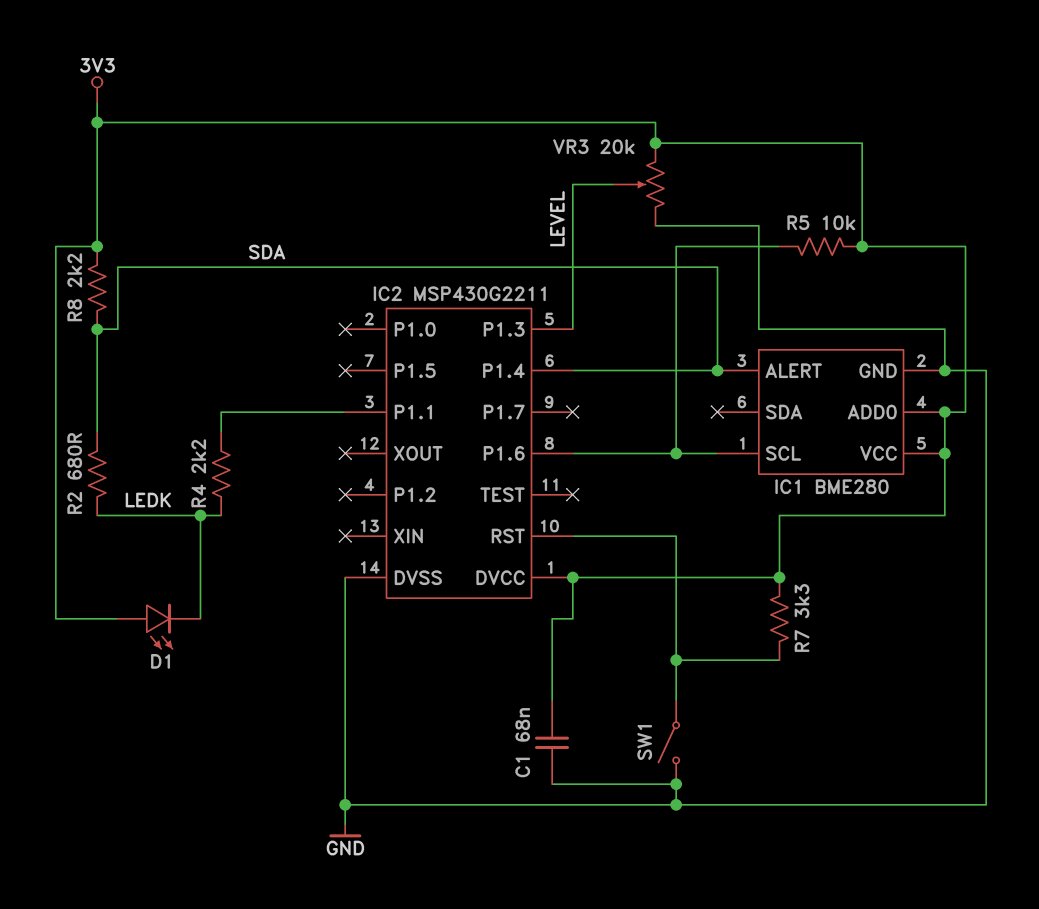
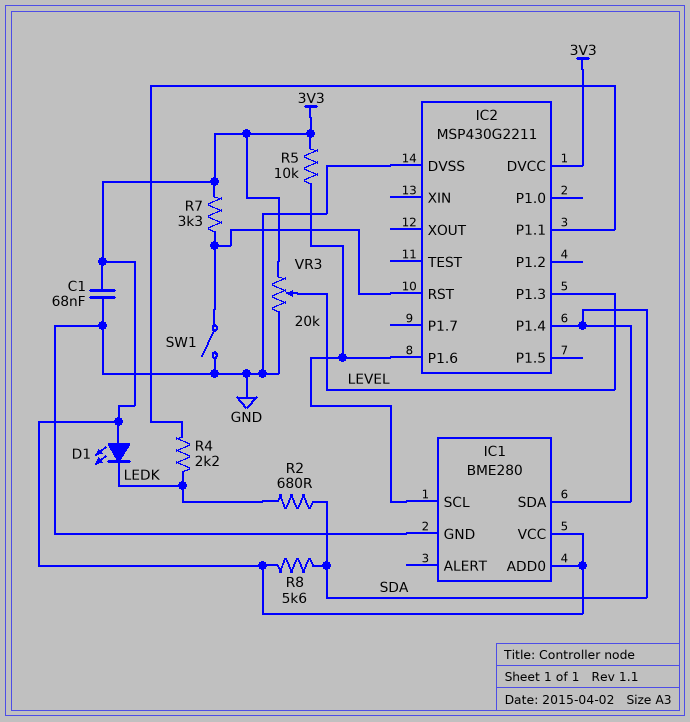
IC1 pin ALERT: SDA -> none
IC1 pin SDA: none -> SDA
R8: 2.2k (3V3, SDA) -> 5.6k (3V3, SDA)

